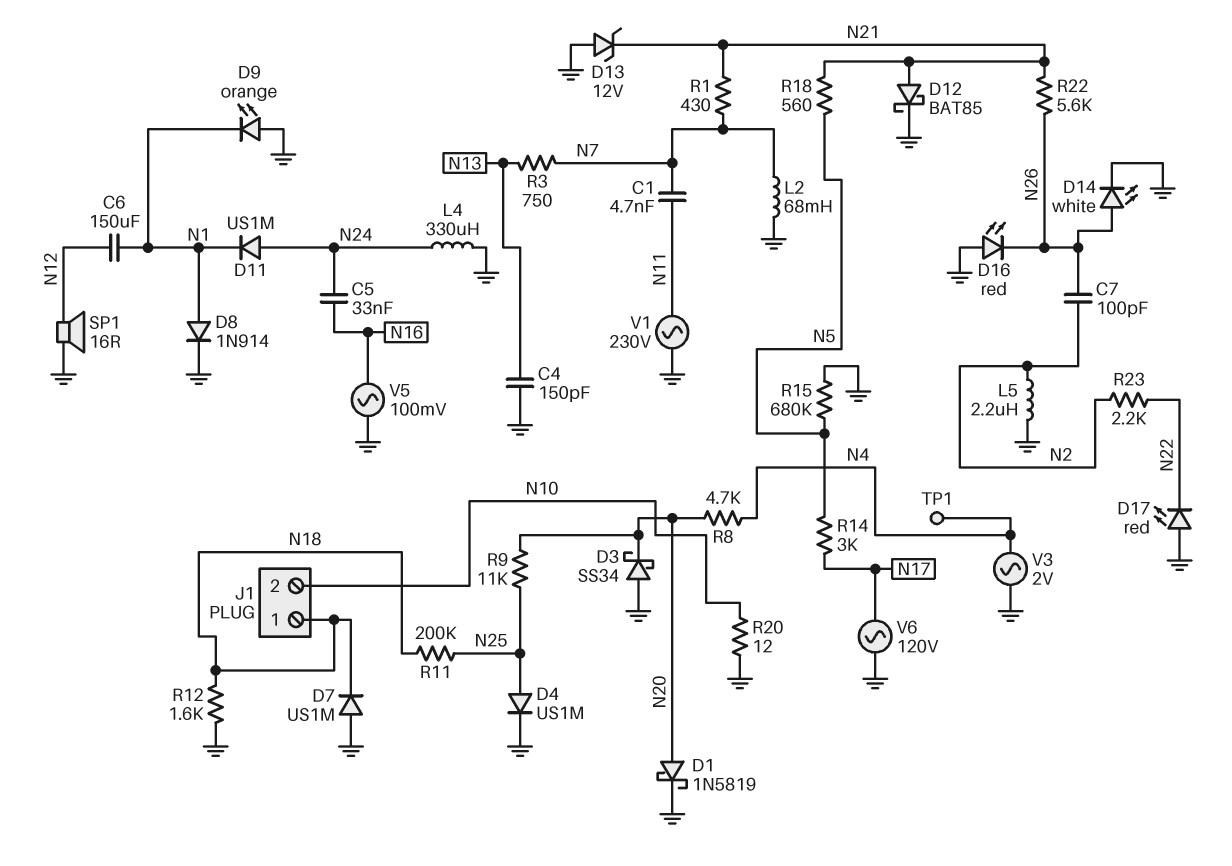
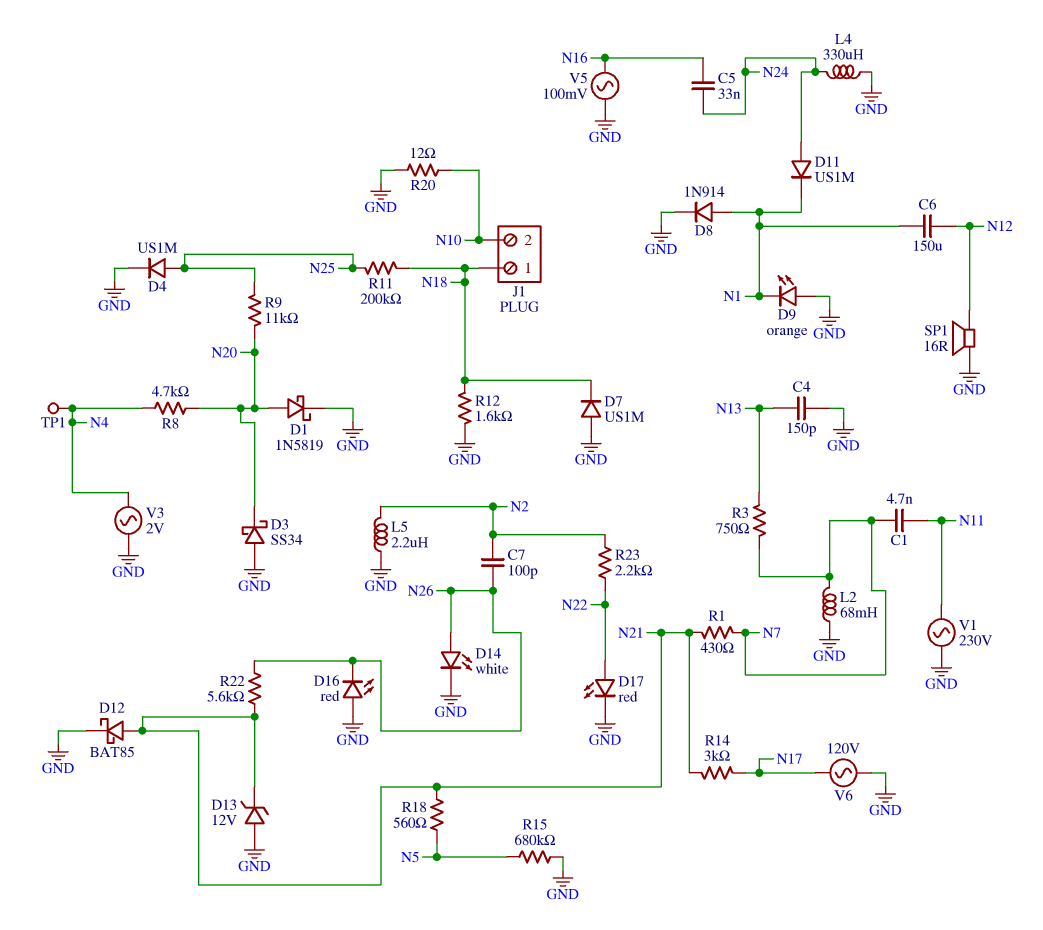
D17: LED red (A GND, K N22) -> LED red (A N22, K GND)
R14: 3k (N5, N17) -> 3k (N17, N21)

